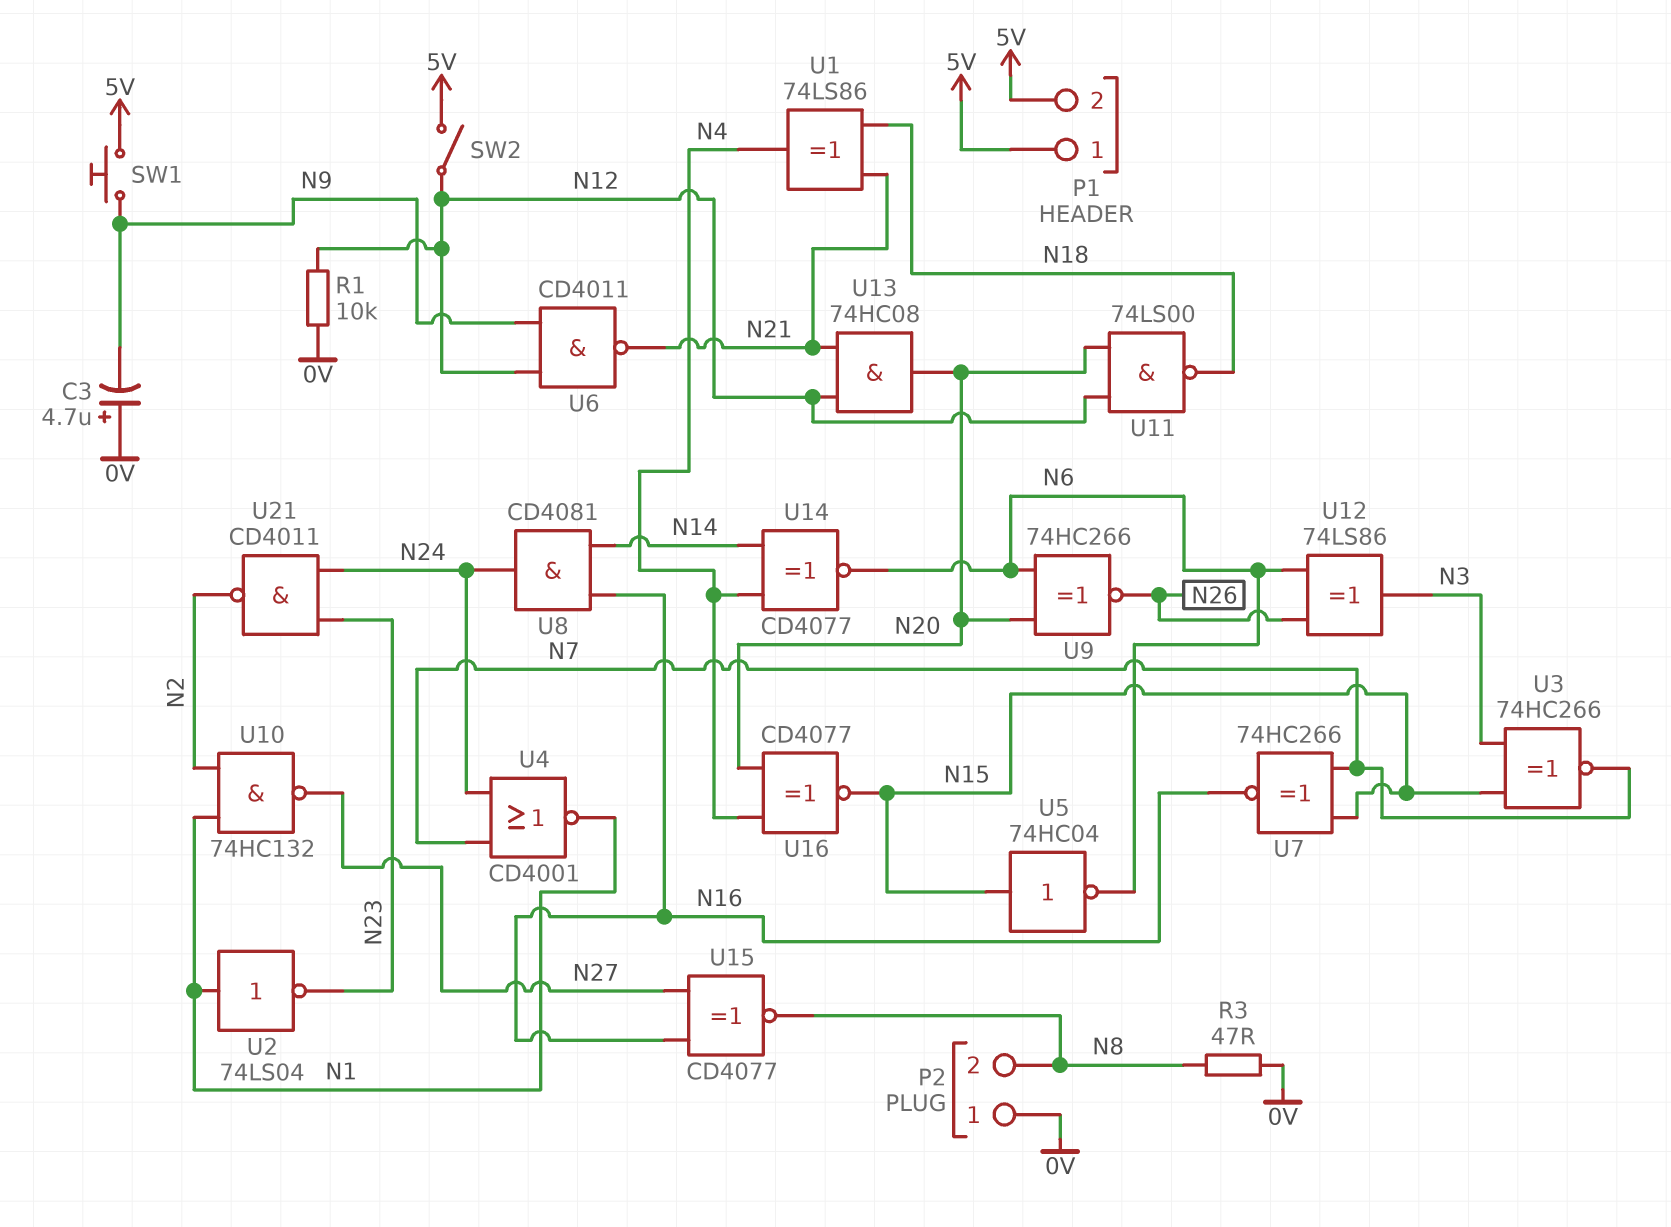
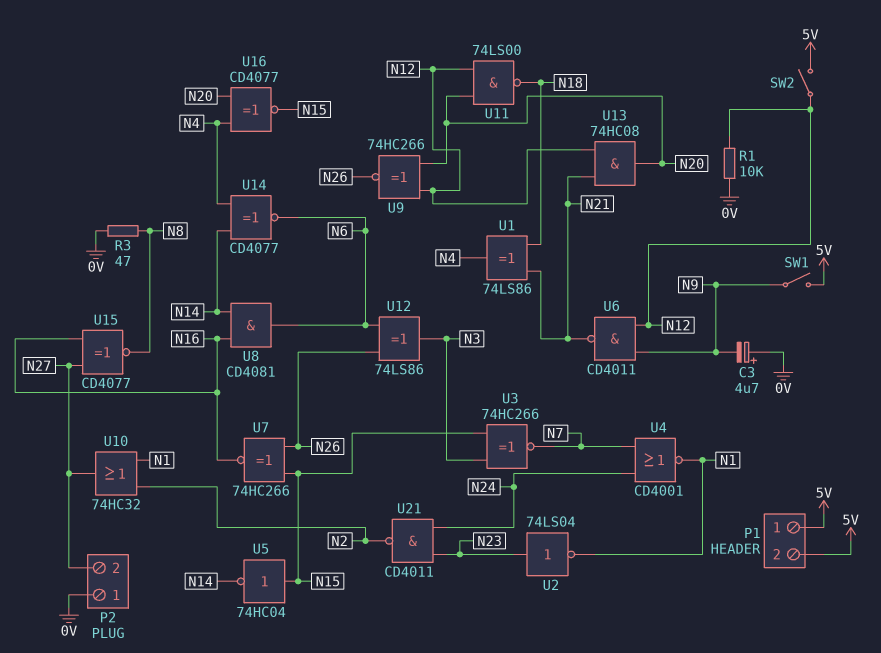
P2 pin 2: N8 -> N27
SW1: button (5V, N9) -> switch (5V, N9)
U2: NOT 74LS04 (in N1, out N23) -> NOT 74LS04 (in N23, out N1)
U5: NOT 74HC04 (in N15, out N6) -> NOT 74HC04 (in N15, out N14)
U7: XNOR 74HC266 (in N7, in N15, out N16) -> XNOR 74HC266 (in N15, in N26, out N16)
U8: AND CD4081 (in N14, in N16, out N24) -> AND CD4081 (in N14, in N16, out N6)
U9: XNOR 74HC266 (in N6, in N20, out N26) -> XNOR 74HC266 (in N12, in N20, out N26)
U10: NAND 74HC132 (in N1, in N2, out N27) -> OR 74HC32 (in N1, in N2, out N27)

